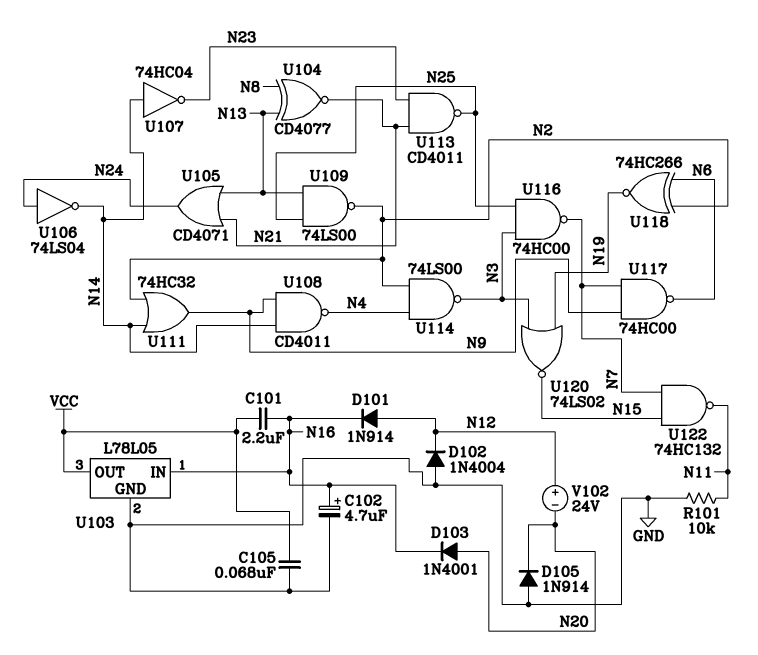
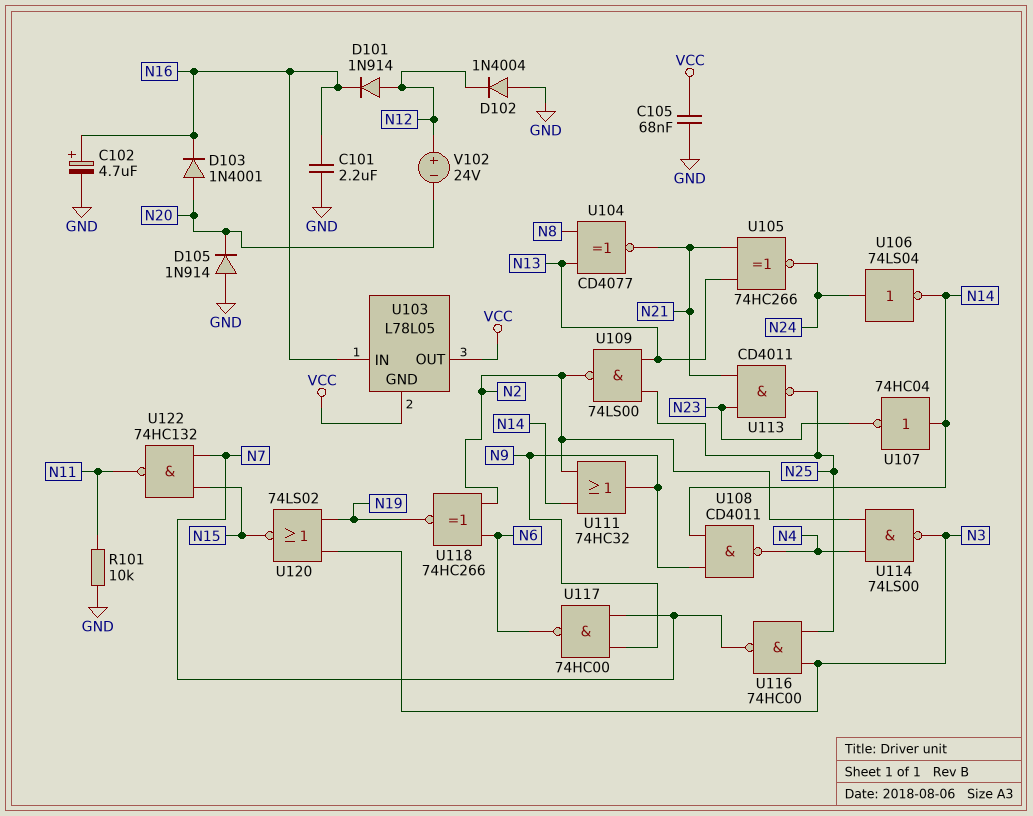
C101: 2.2uF (N16, VCC) -> 2.2uF (GND, N16)
U103 pin GND: GND -> VCC
U105: OR CD4071 (in N13, in N21, out N24) -> XNOR 74HC266 (in N13, in N21, out N24)

